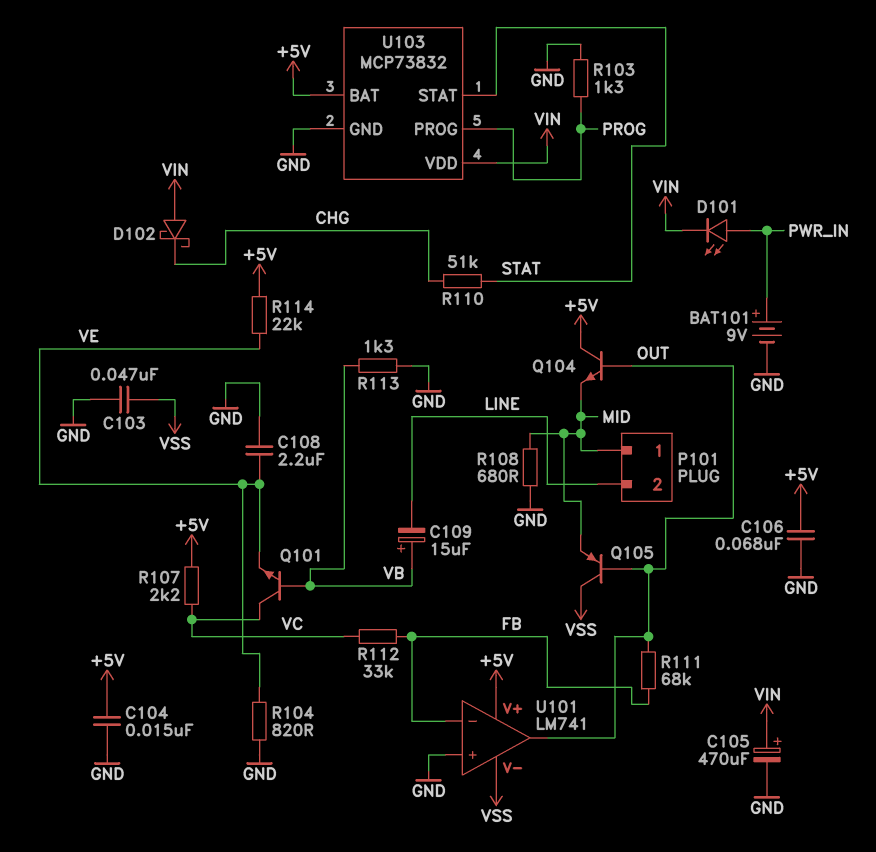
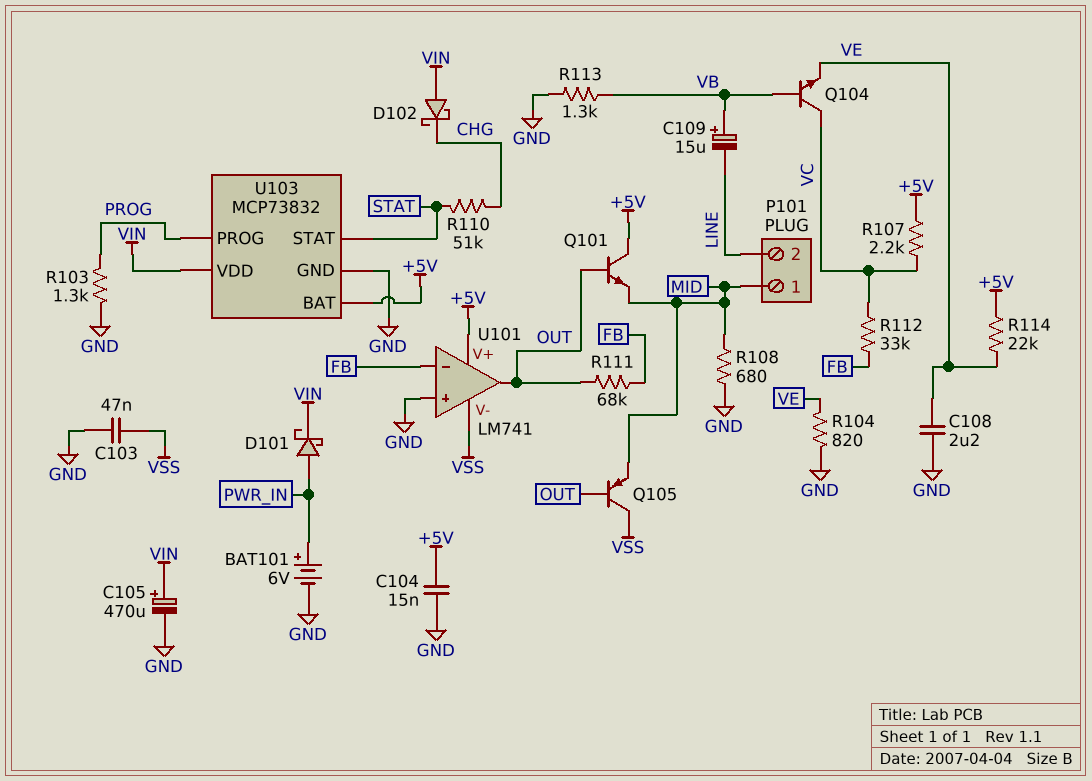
BAT101: 9V (plus PWR_IN, minus GND) -> 6V (plus PWR_IN, minus GND)
C106: 68nF (+5V, GND) -> none
D101: LED (A PWR_IN, K VIN) -> schottky (A PWR_IN, K VIN)
Q101: NPN (B VB, C VC, E VE) -> NPN (B OUT, C +5V, E MID)
Q104: NPN (B OUT, C +5V, E MID) -> NPN (B VB, C VC, E VE)

